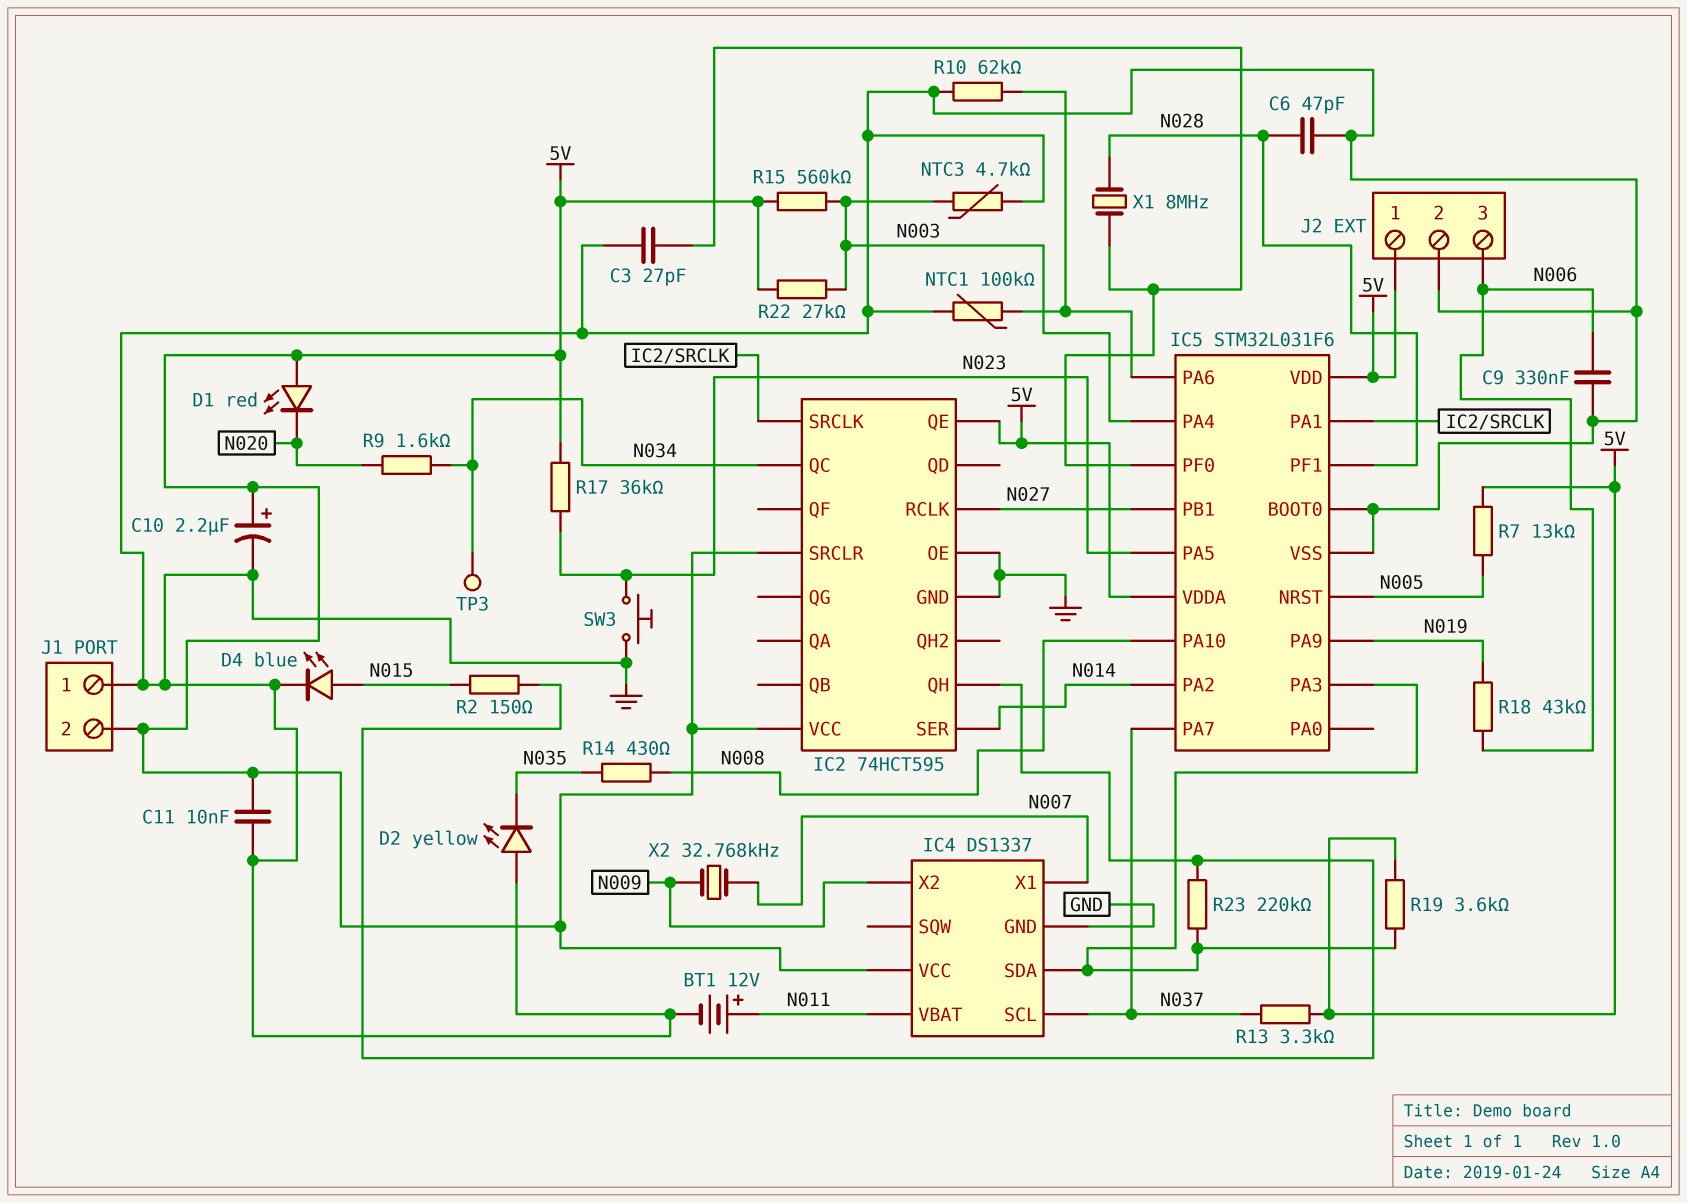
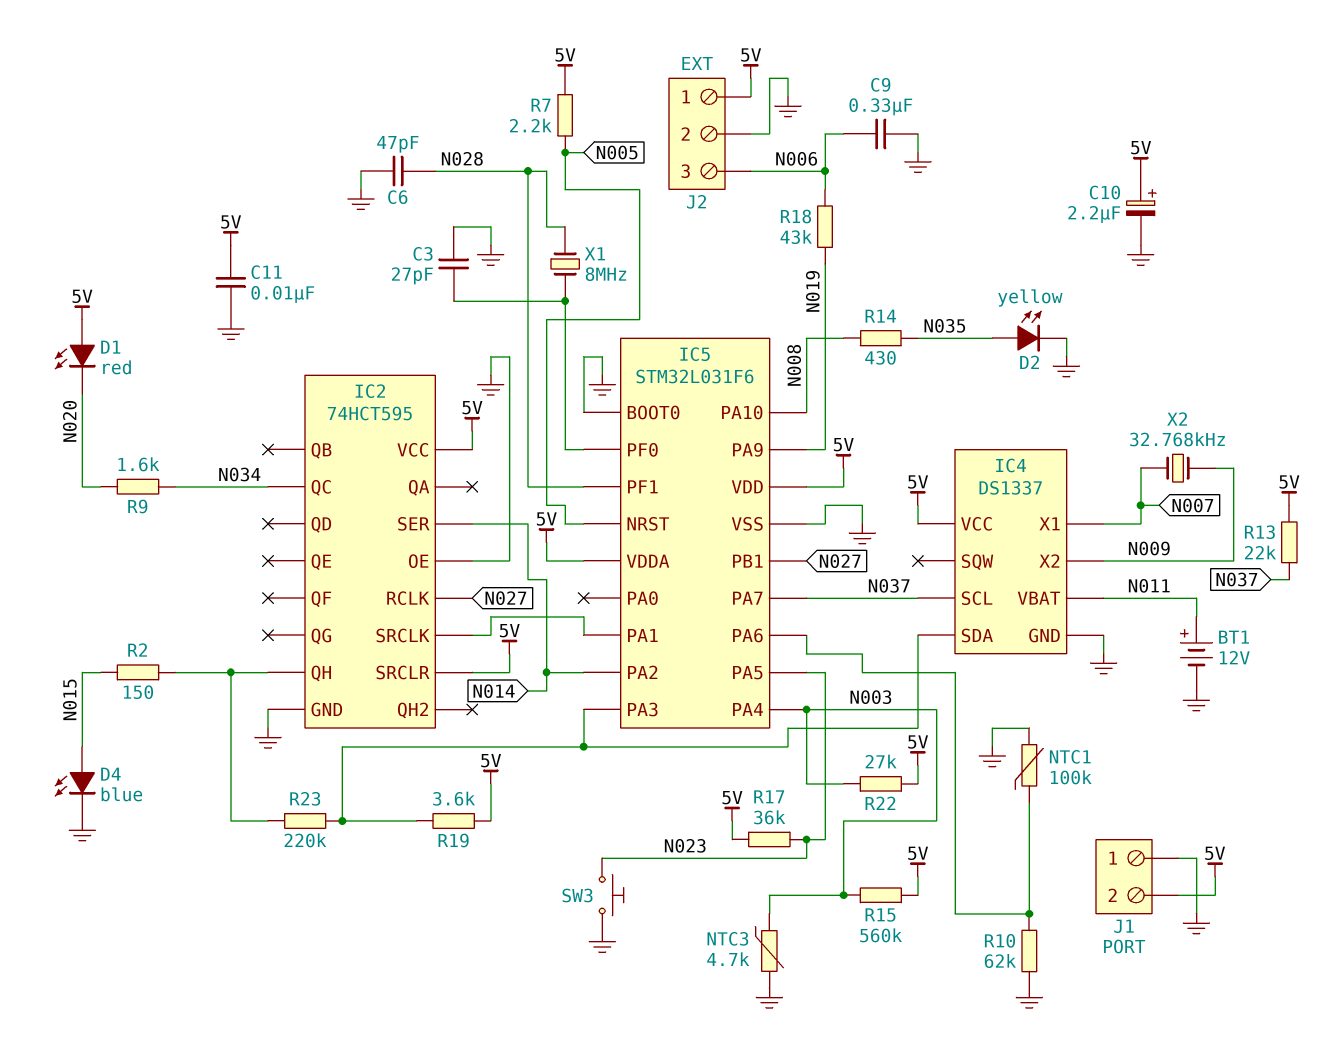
D2: LED yellow (A GND, K N035) -> LED yellow (A N035, K GND)
IC2 pin QE: 5V -> none
R7: 13k (5V, N005) -> 2.2k (5V, N005)
R13: 3.3k (5V, N037) -> 22k (5V, N037)
TP3: test point (N034) -> none

